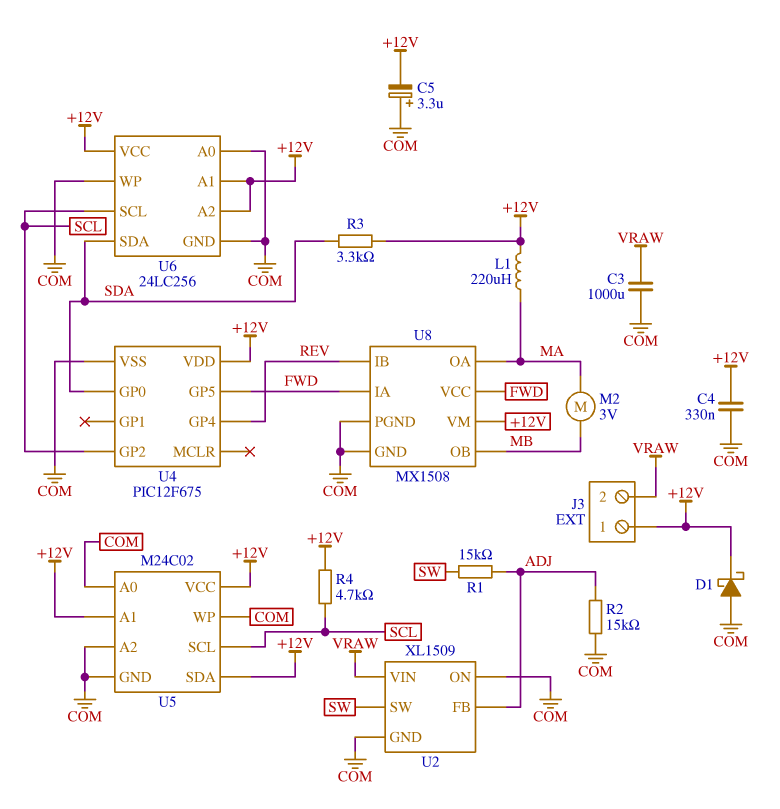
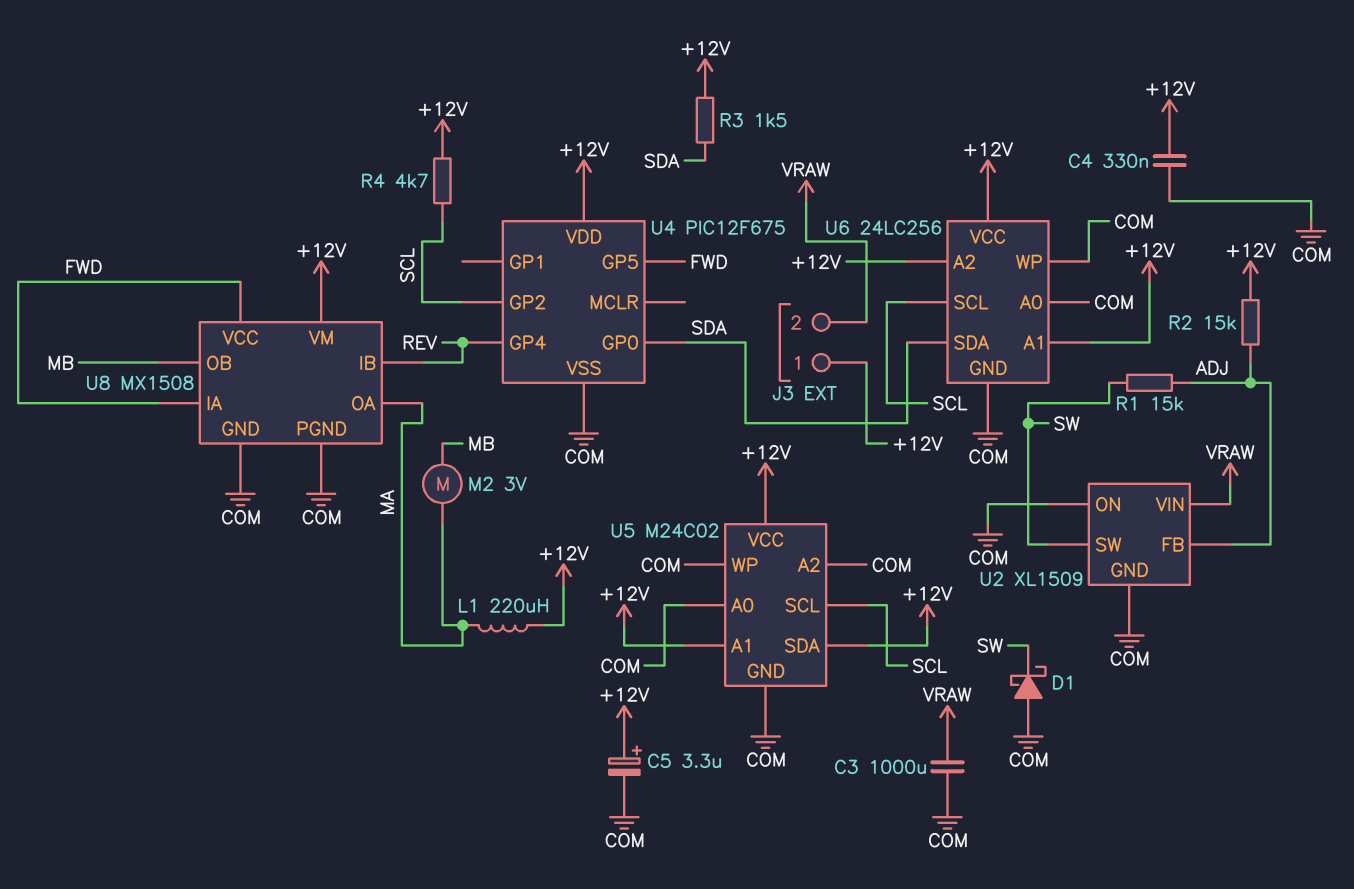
C5: 3.3uF (plus COM, minus +12V) -> 3.3uF (plus +12V, minus COM)
D1: schottky (A COM, K +12V) -> schottky (A COM, K SW)
R2: 15k (ADJ, COM) -> 15k (+12V, ADJ)
R3: 3.3k (+12V, SDA) -> 1.5k (+12V, SDA)

